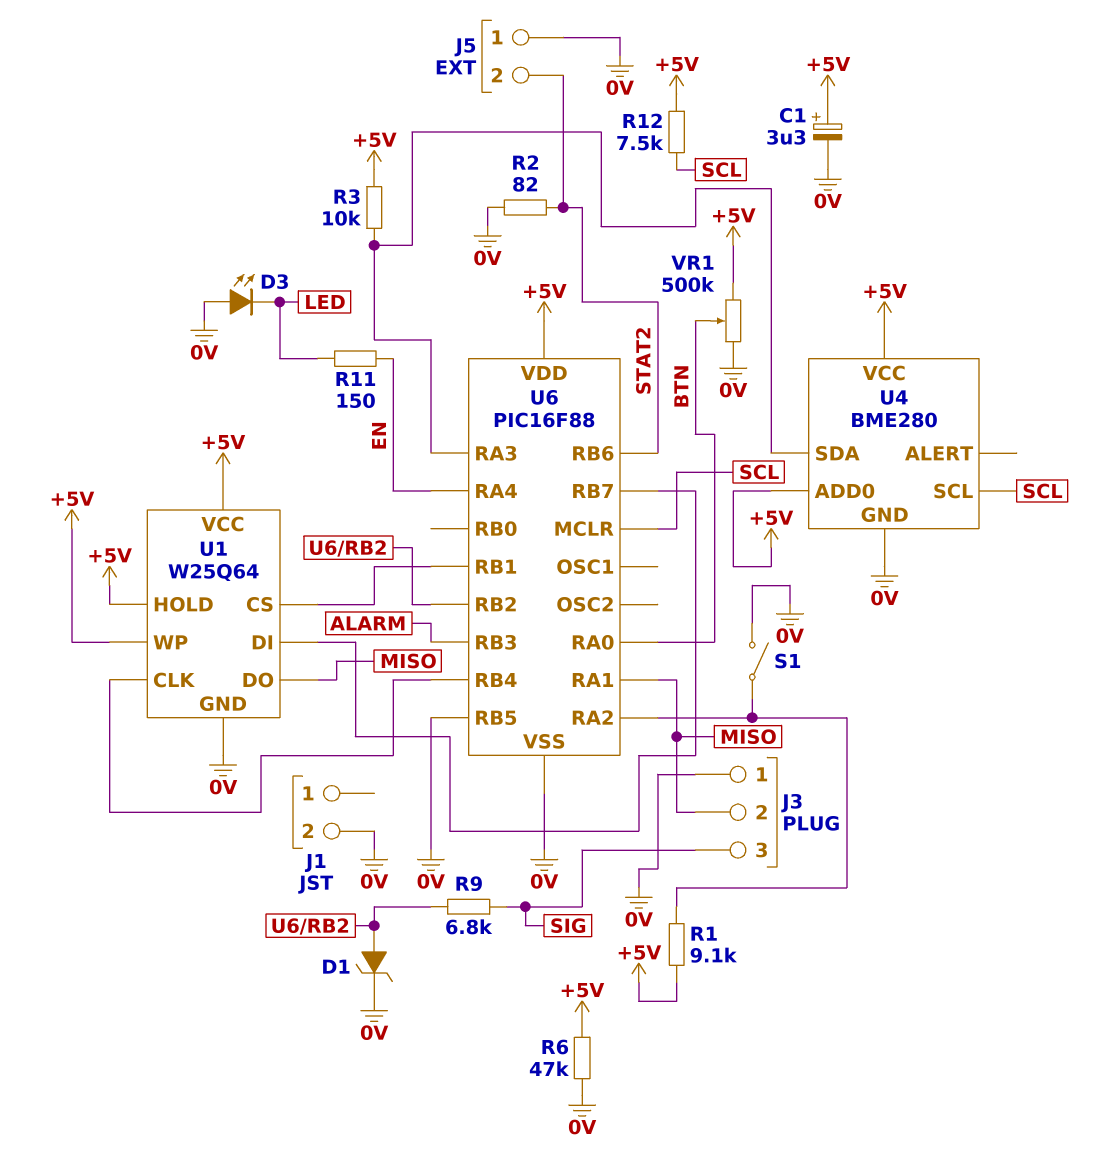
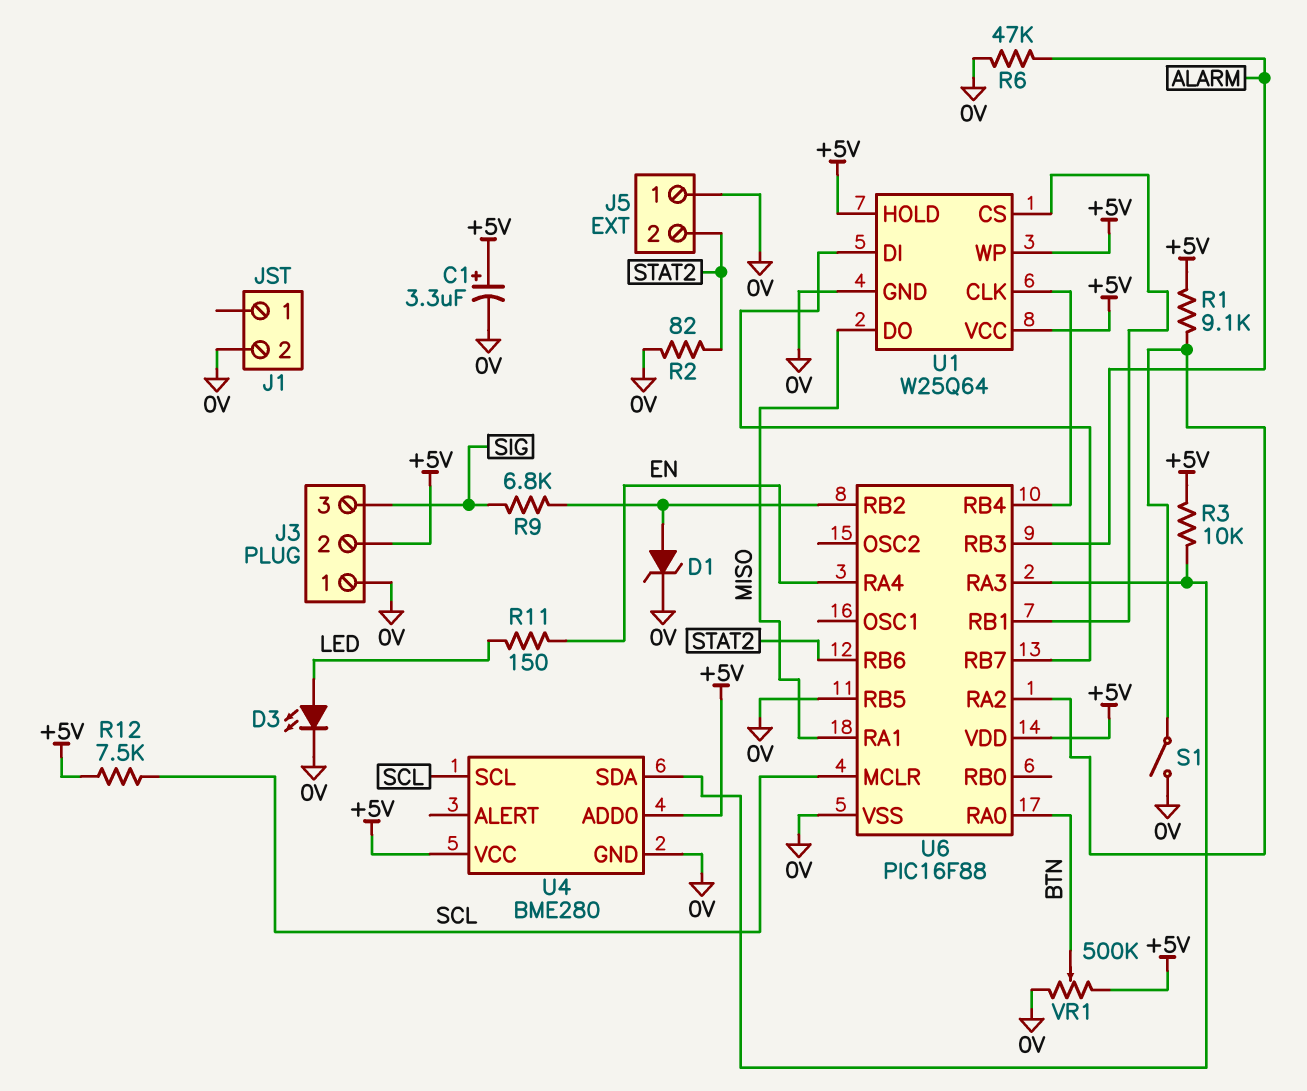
D3: LED (A 0V, K LED) -> LED (A LED, K 0V)
J3 pin 2: MISO -> +5V
R6: 47k (+5V, 0V) -> 47k (0V, ALARM)

